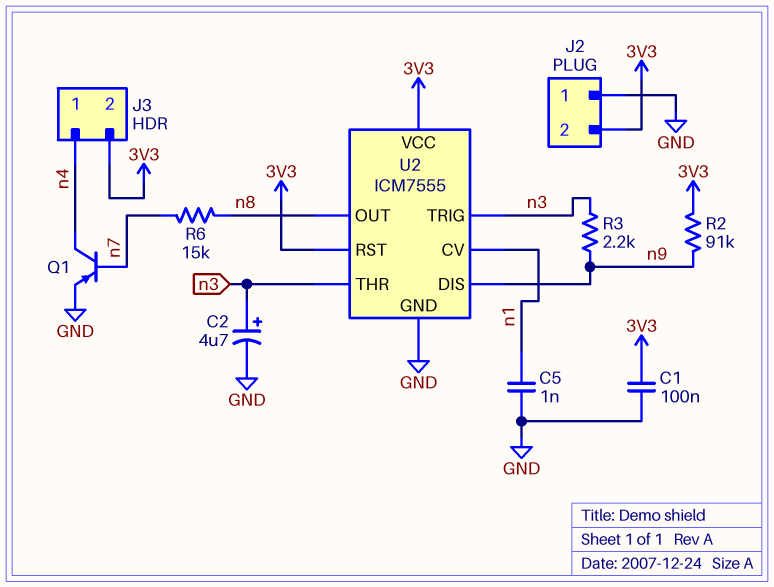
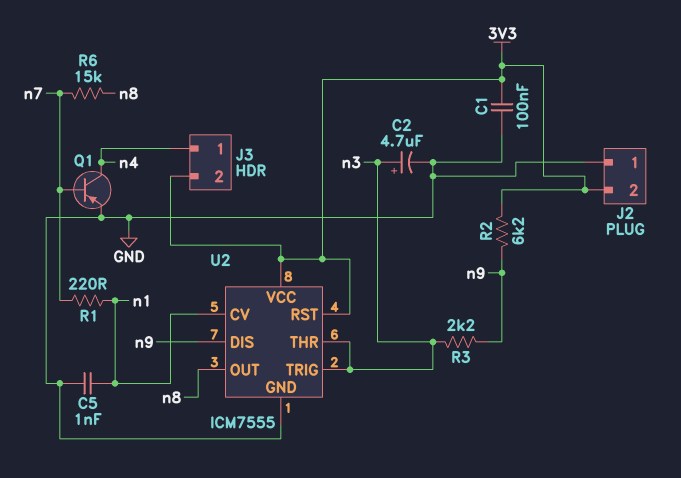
R1: none -> 220 (n1, n7)
R2: 91k (3V3, n9) -> 6.2k (3V3, n9)

